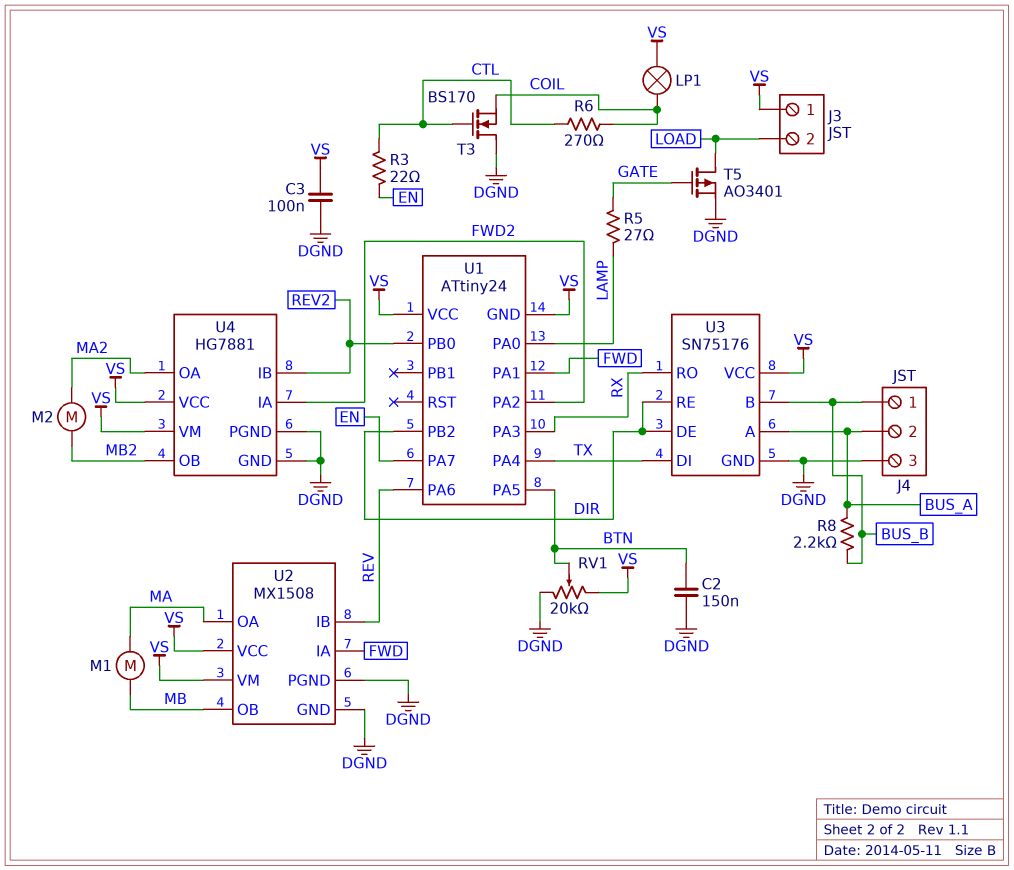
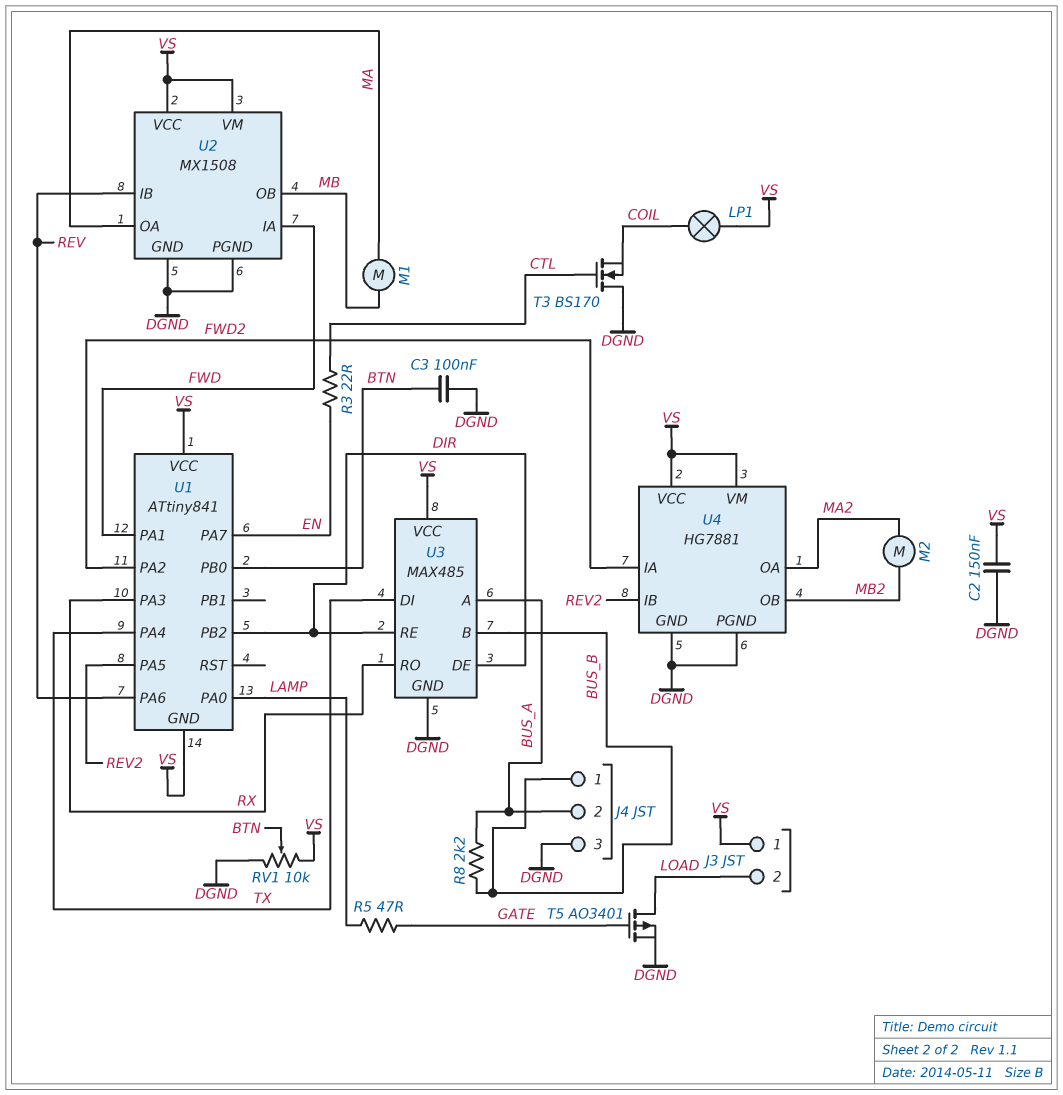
C2: 150nF (BTN, DGND) -> 150nF (DGND, VS)
C3: 100nF (DGND, VS) -> 100nF (BTN, DGND)
R5: 27 (GATE, LAMP) -> 47 (GATE, LAMP)
R6: 270 (COIL, CTL) -> none
RV1: 20k (DGND, VS, wiper BTN) -> 10k (DGND, VS, wiper BTN)
U1: ATtiny24 -> ATtiny841
U1 pin PA5: BTN -> REV2
U1 pin PB0: REV2 -> BTN
U3: SN75176 -> MAX485

